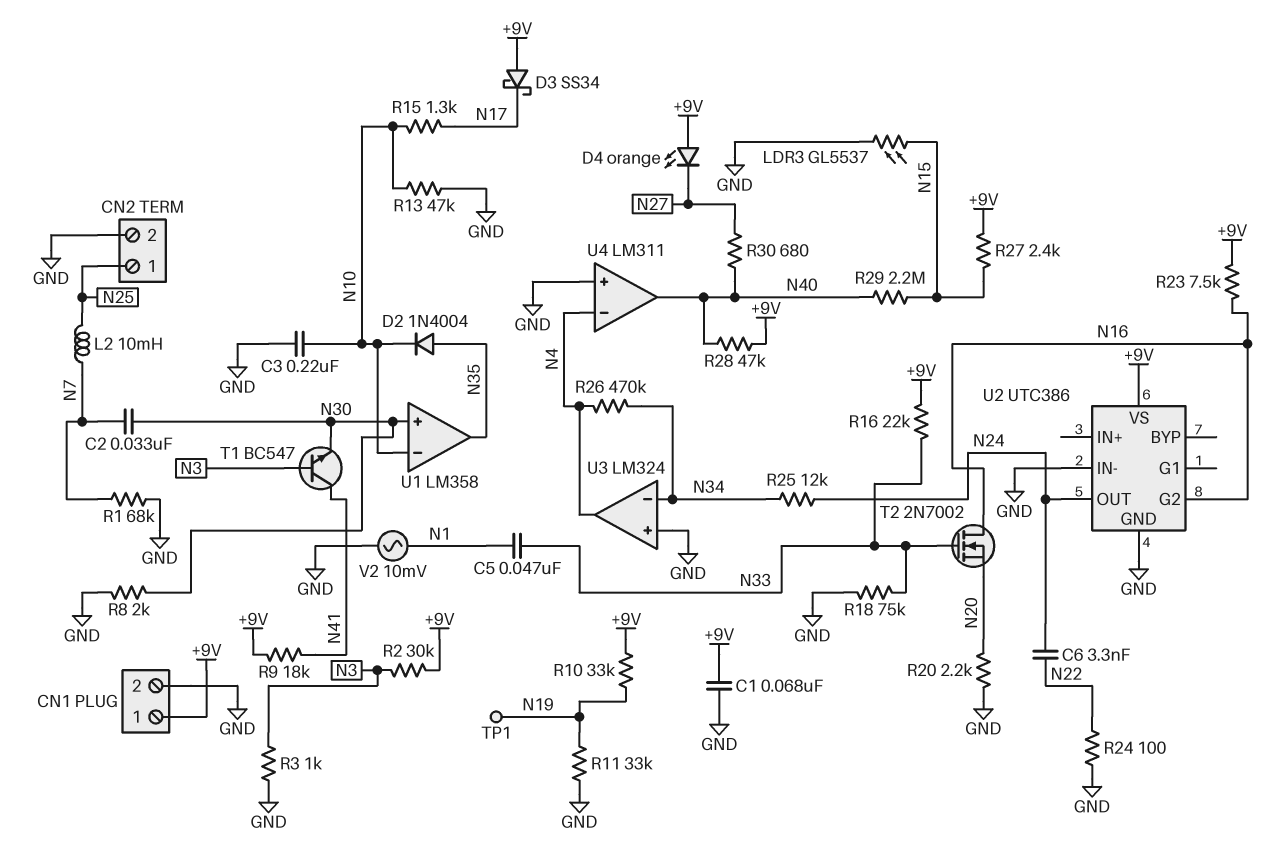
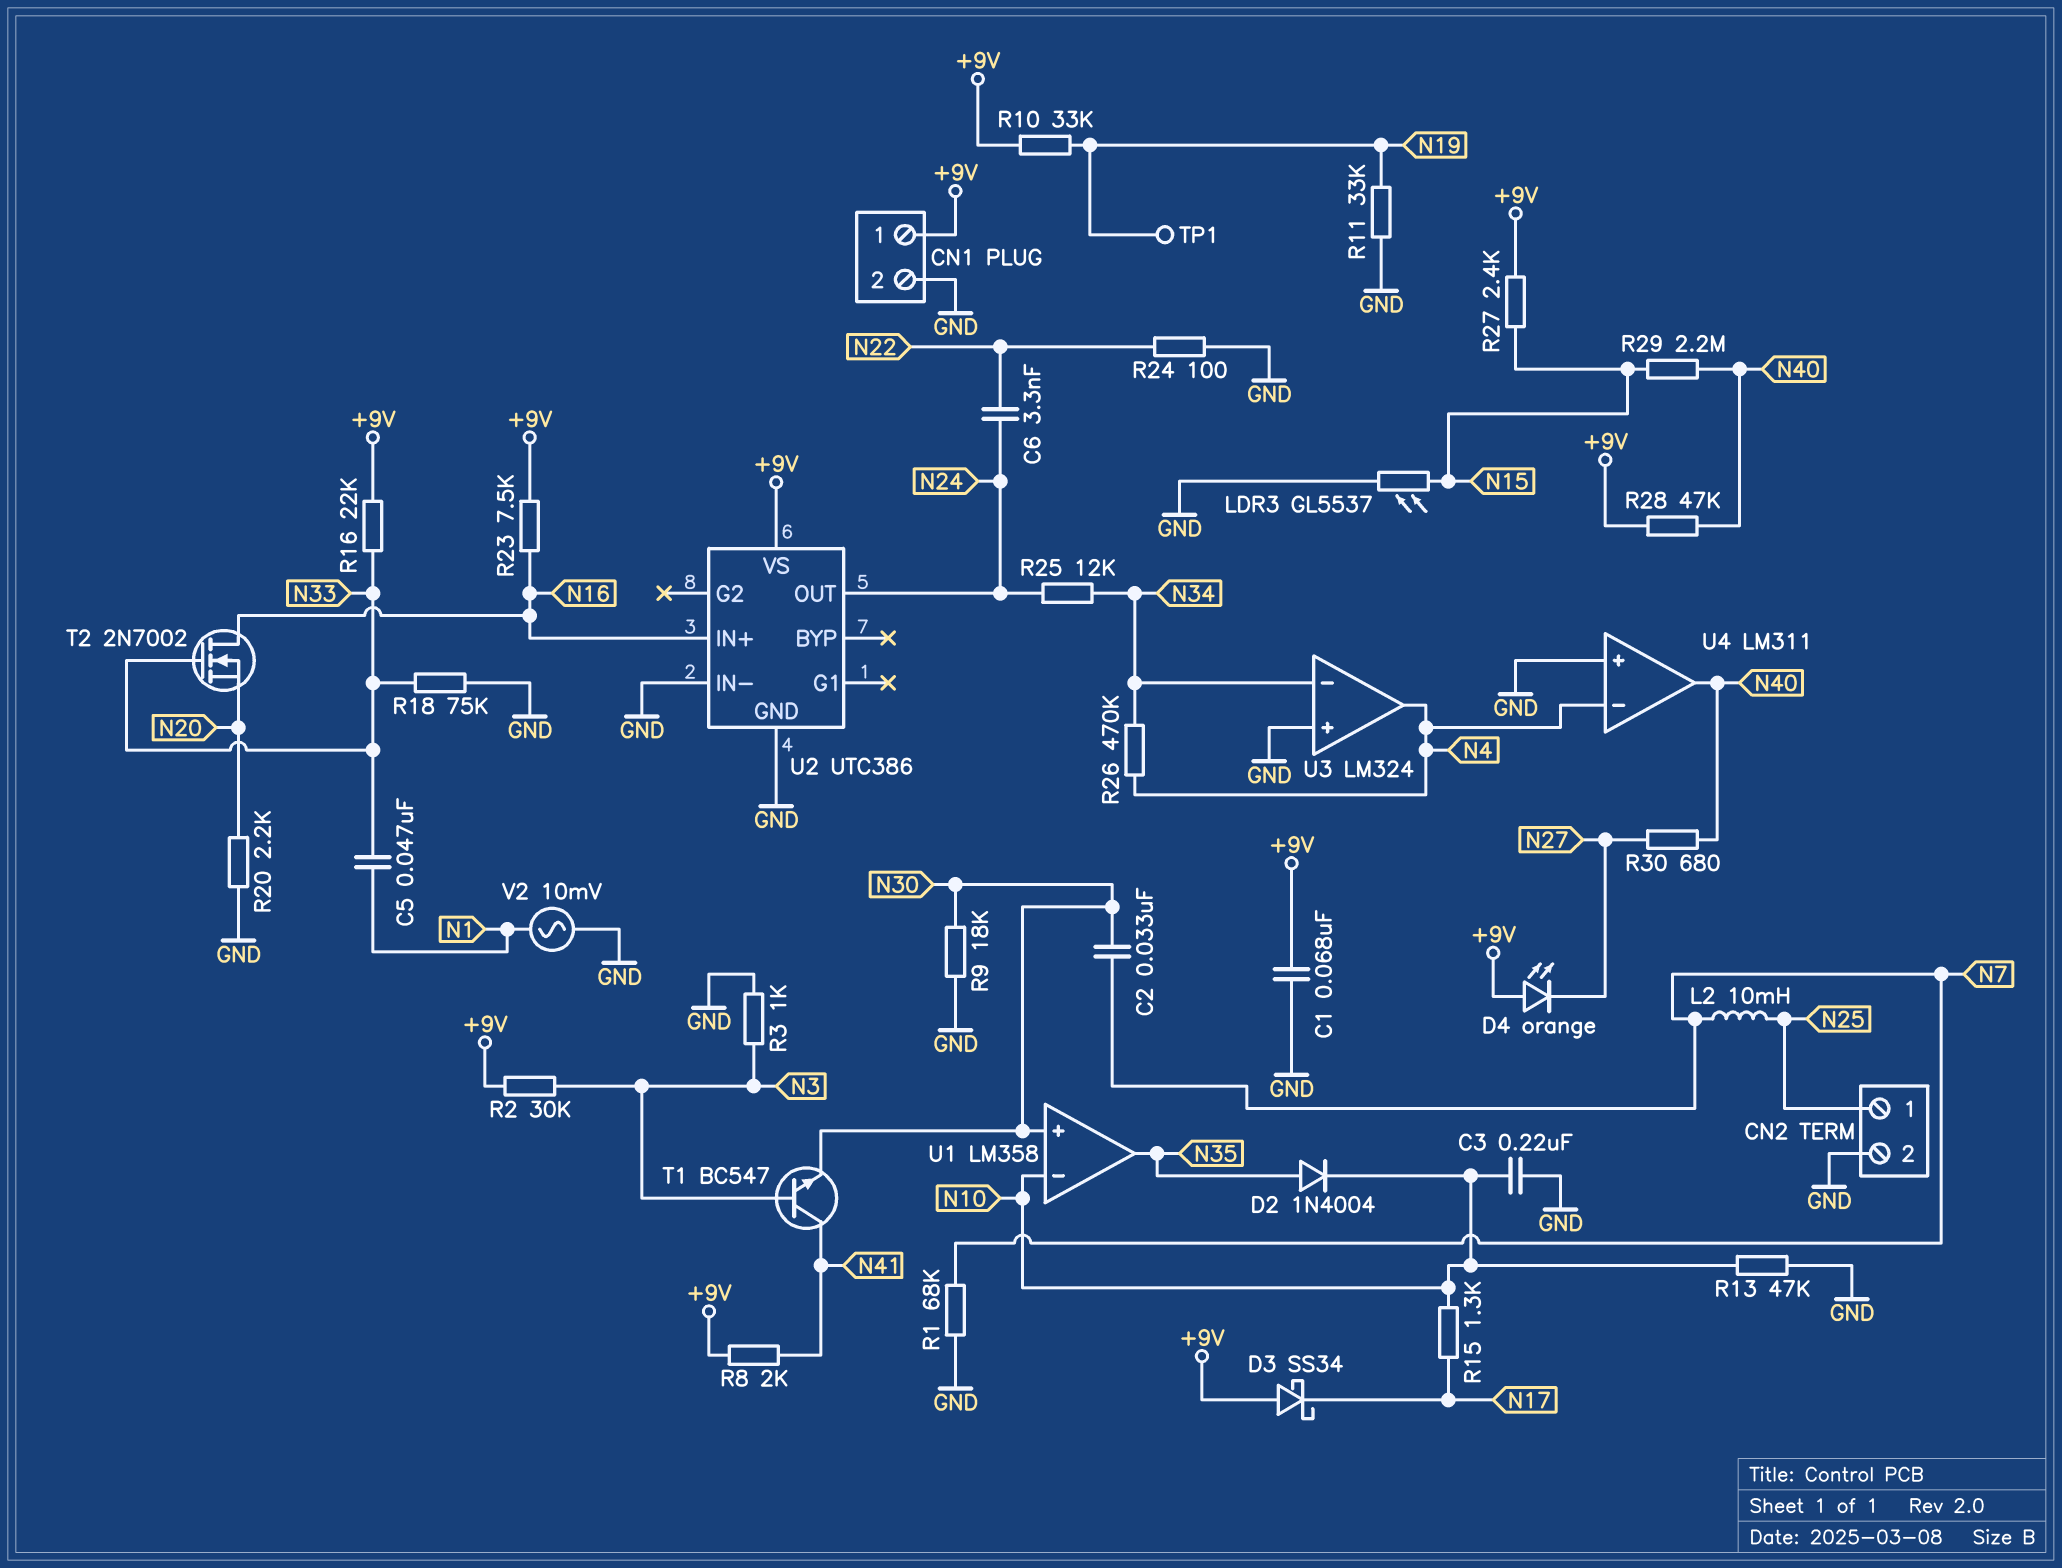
R8: 2k (GND, N30) -> 2k (+9V, N41)
R9: 18k (+9V, N41) -> 18k (GND, N30)
U2 pin G2: N16 -> none
U2 pin IN+: none -> N16

